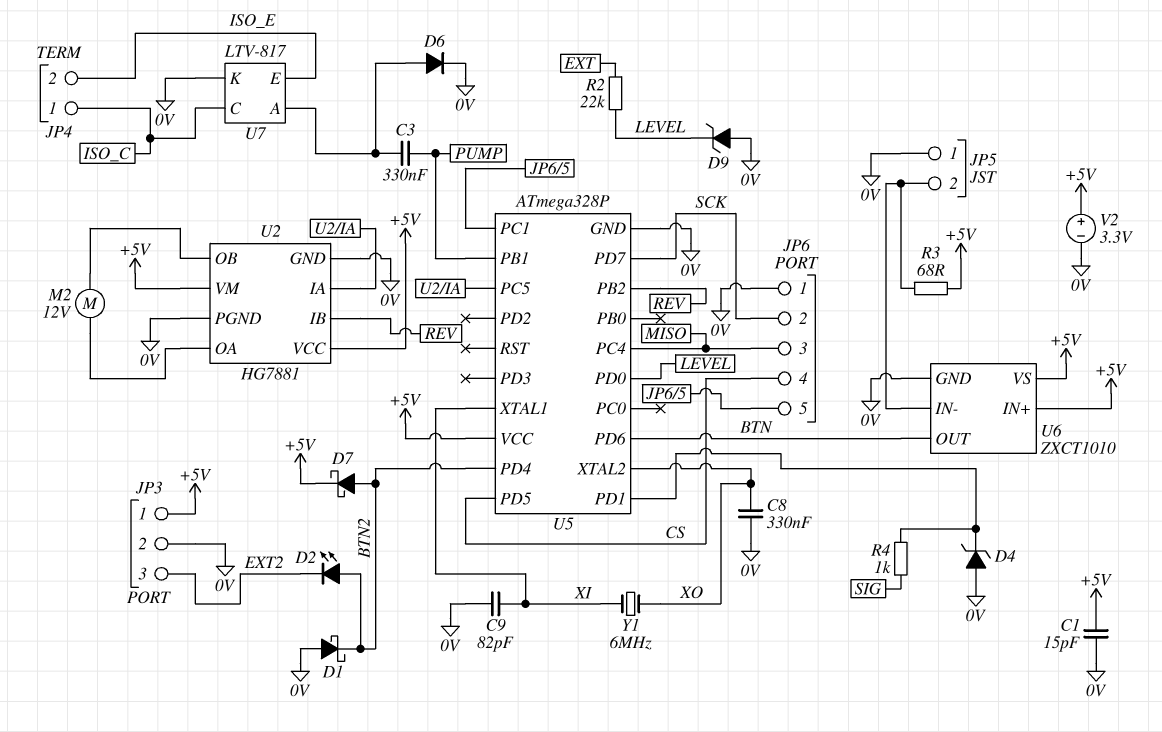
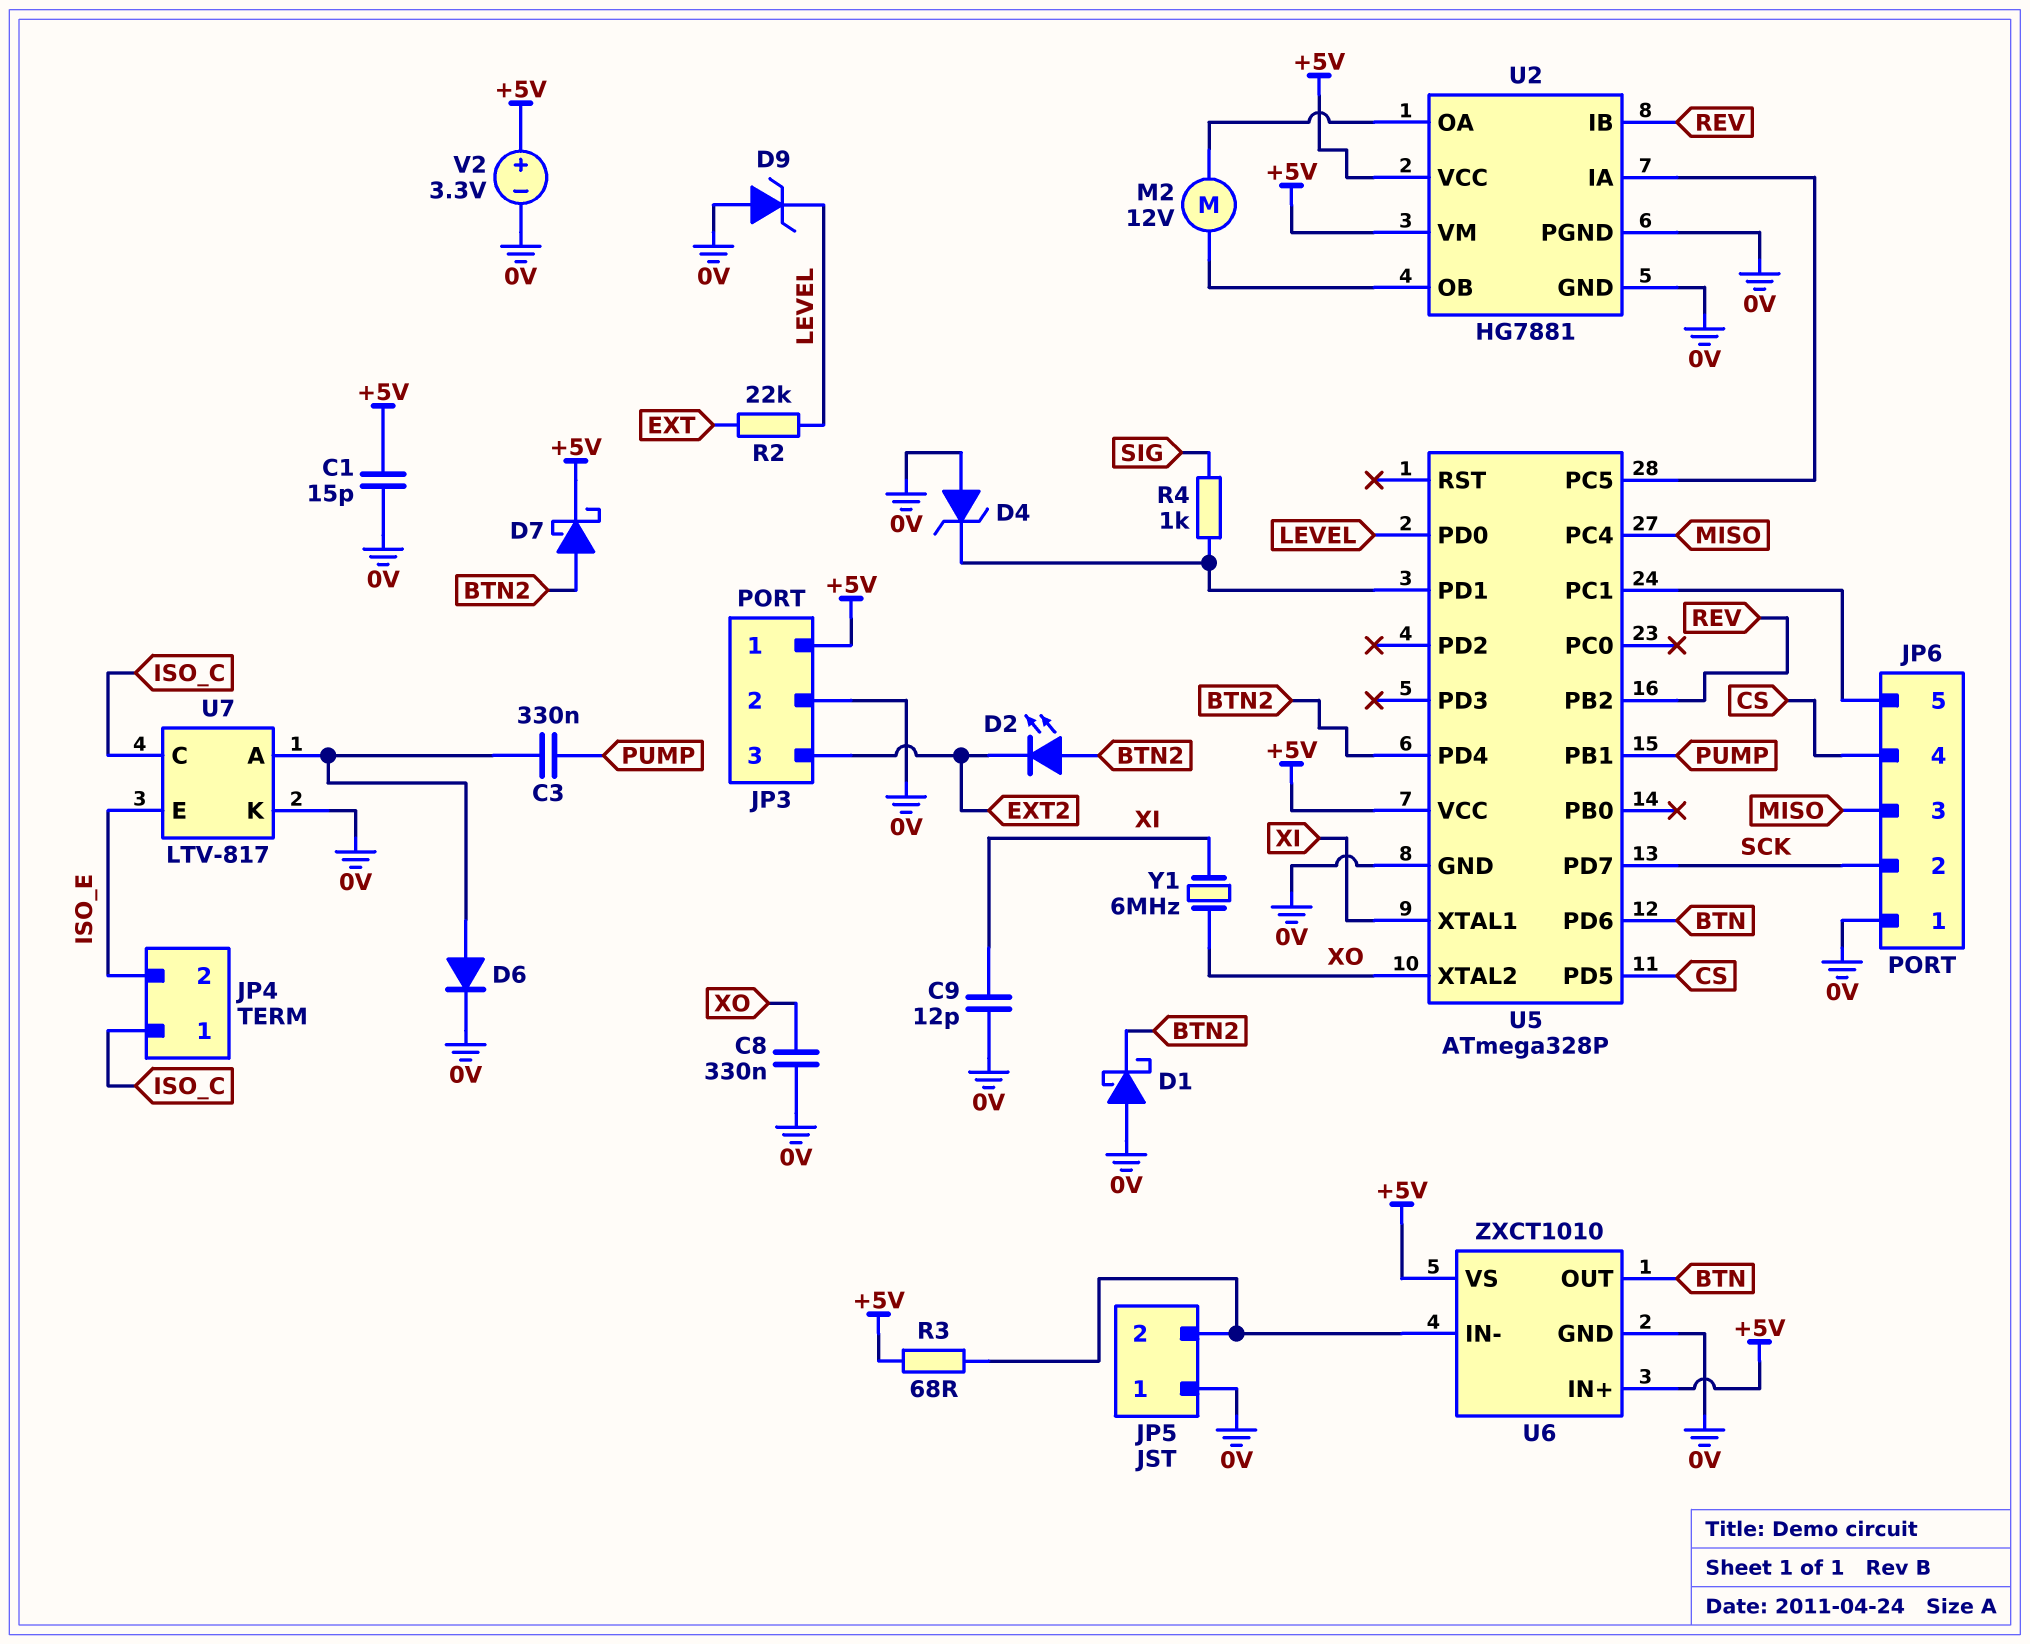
C9: 82pF (0V, XI) -> 12pF (0V, XI)

